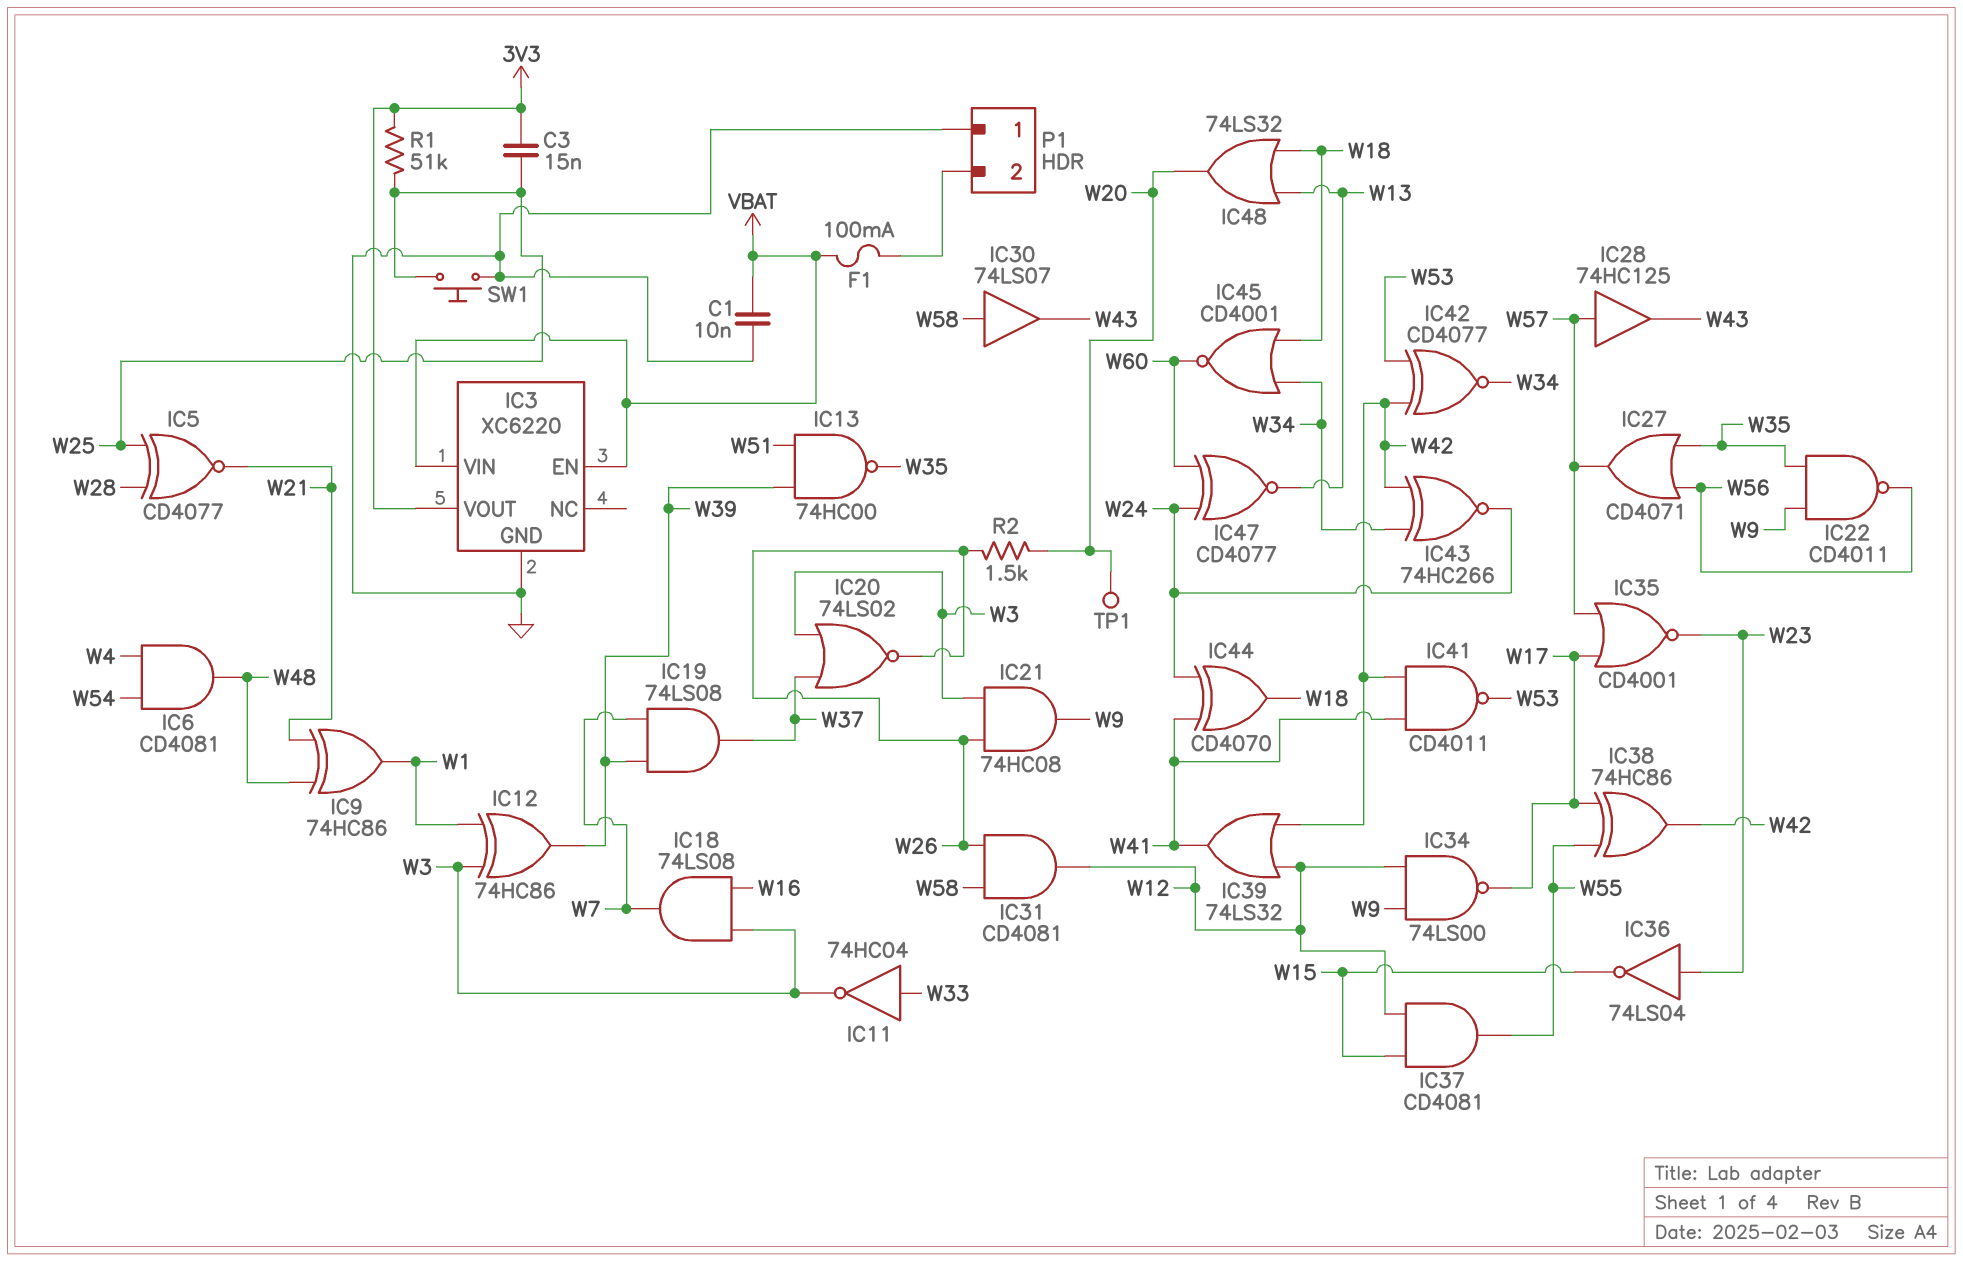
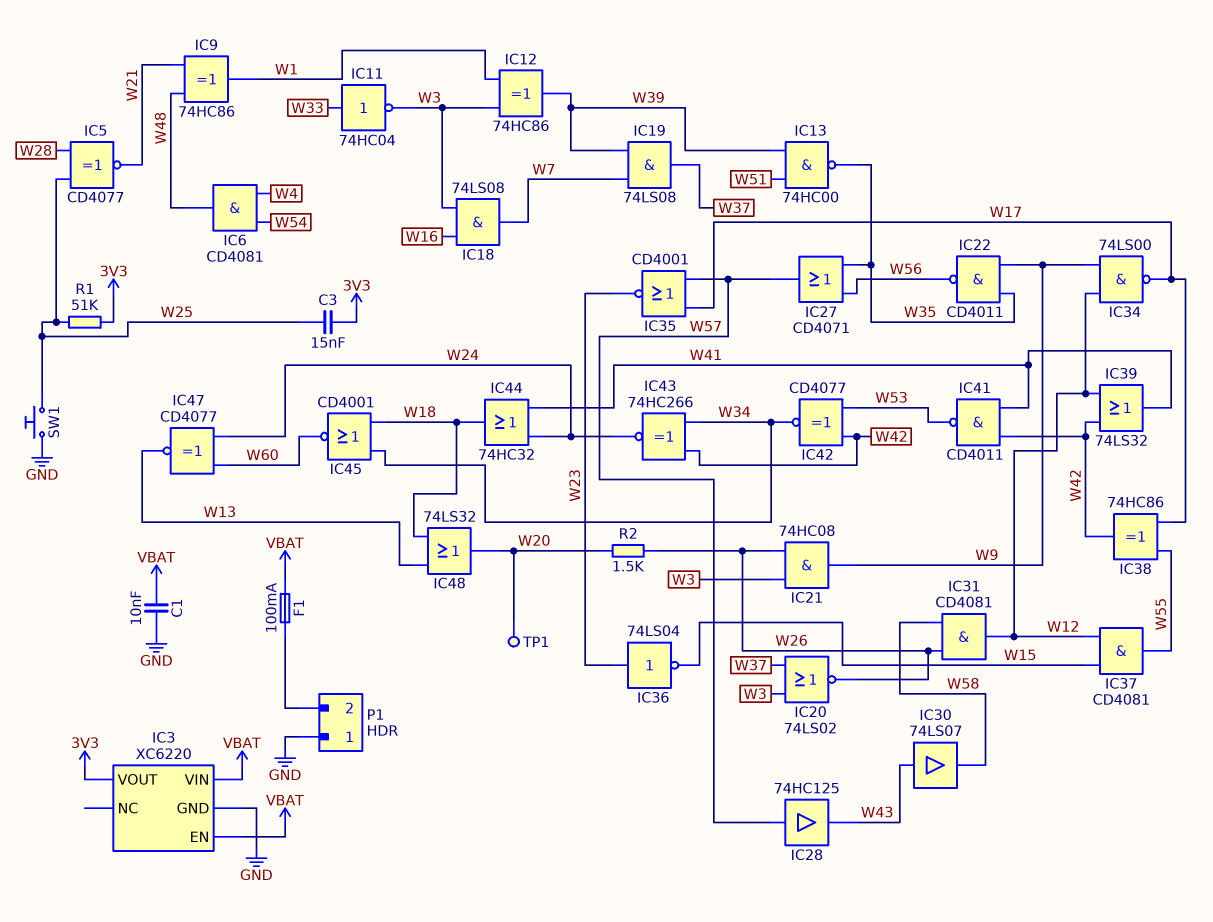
IC30: buffer 74LS07 (in W58, out W43) -> buffer 74LS07 (in W43, out W58)
IC44: XOR CD4070 (in W24, in W41, out W18) -> OR 74HC32 (in W24, in W41, out W18)

